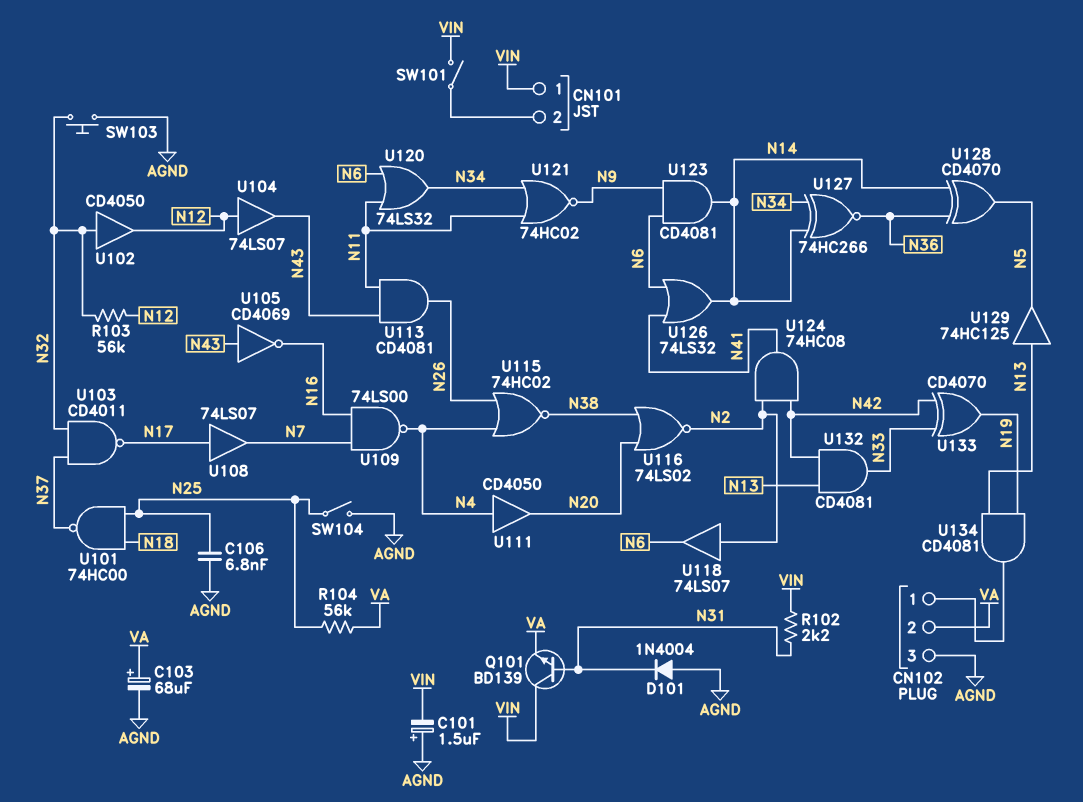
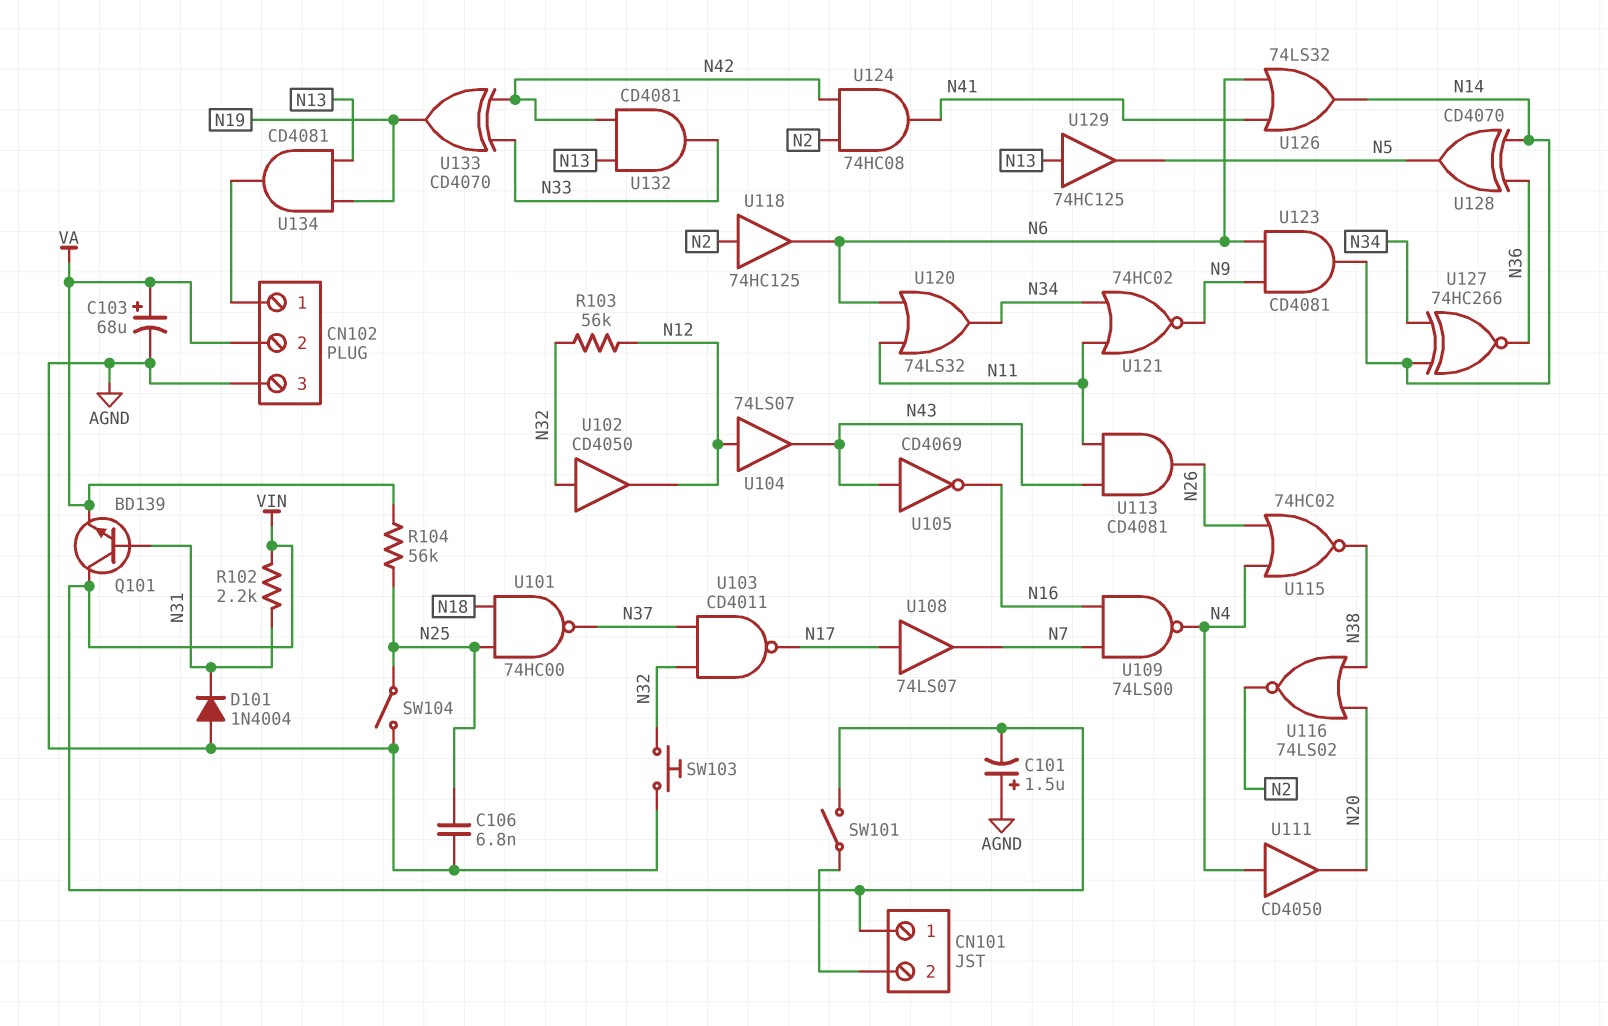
U118: buffer 74LS07 (in N2, out N6) -> buffer 74HC125 (in N2, out N6)

